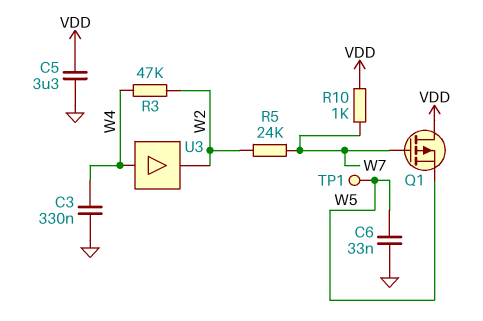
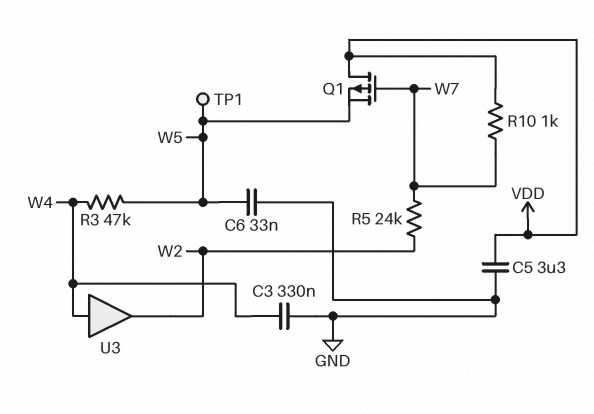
R3: 47k (W2, W4) -> 47k (W4, W5)

